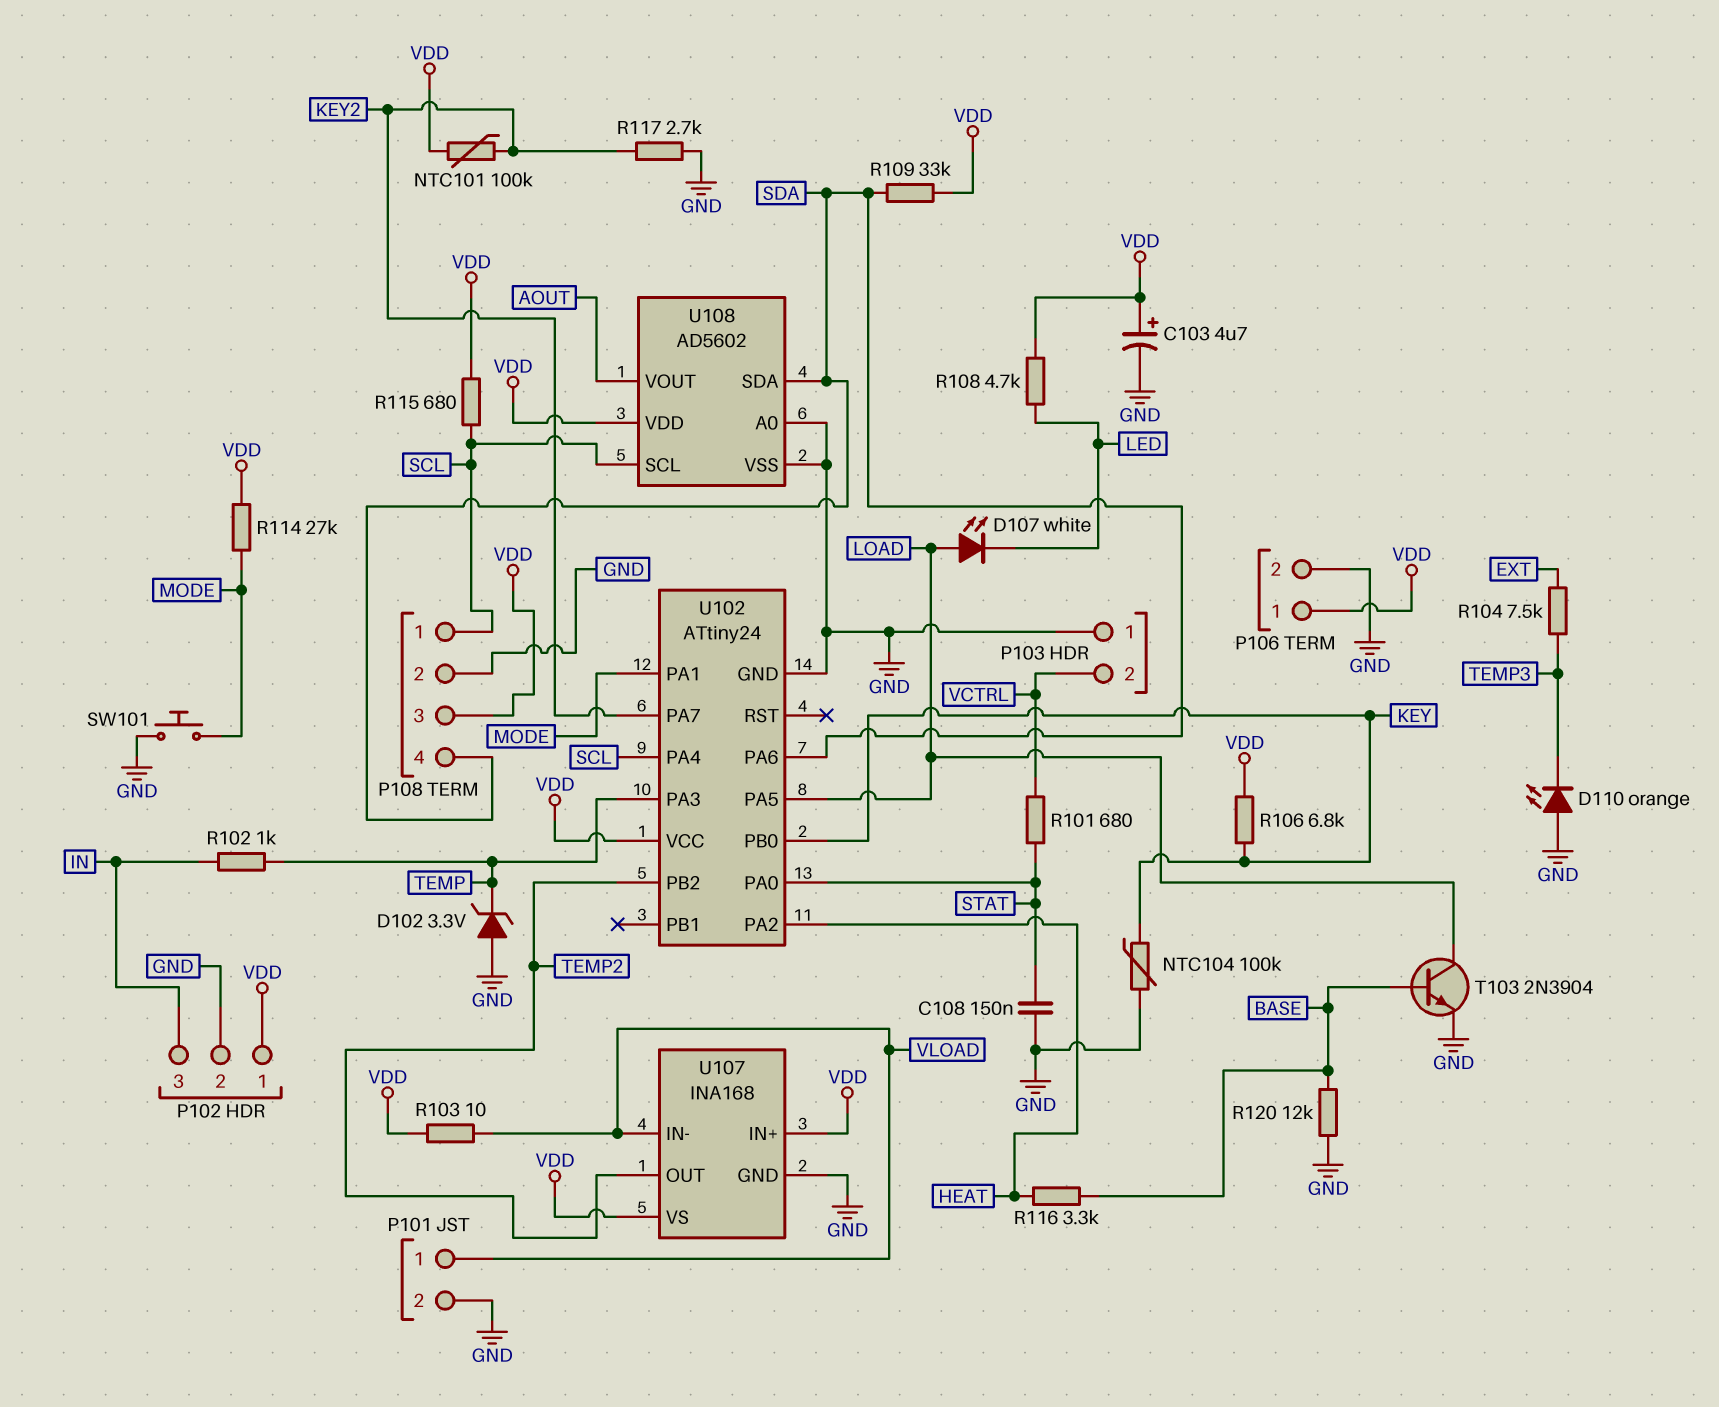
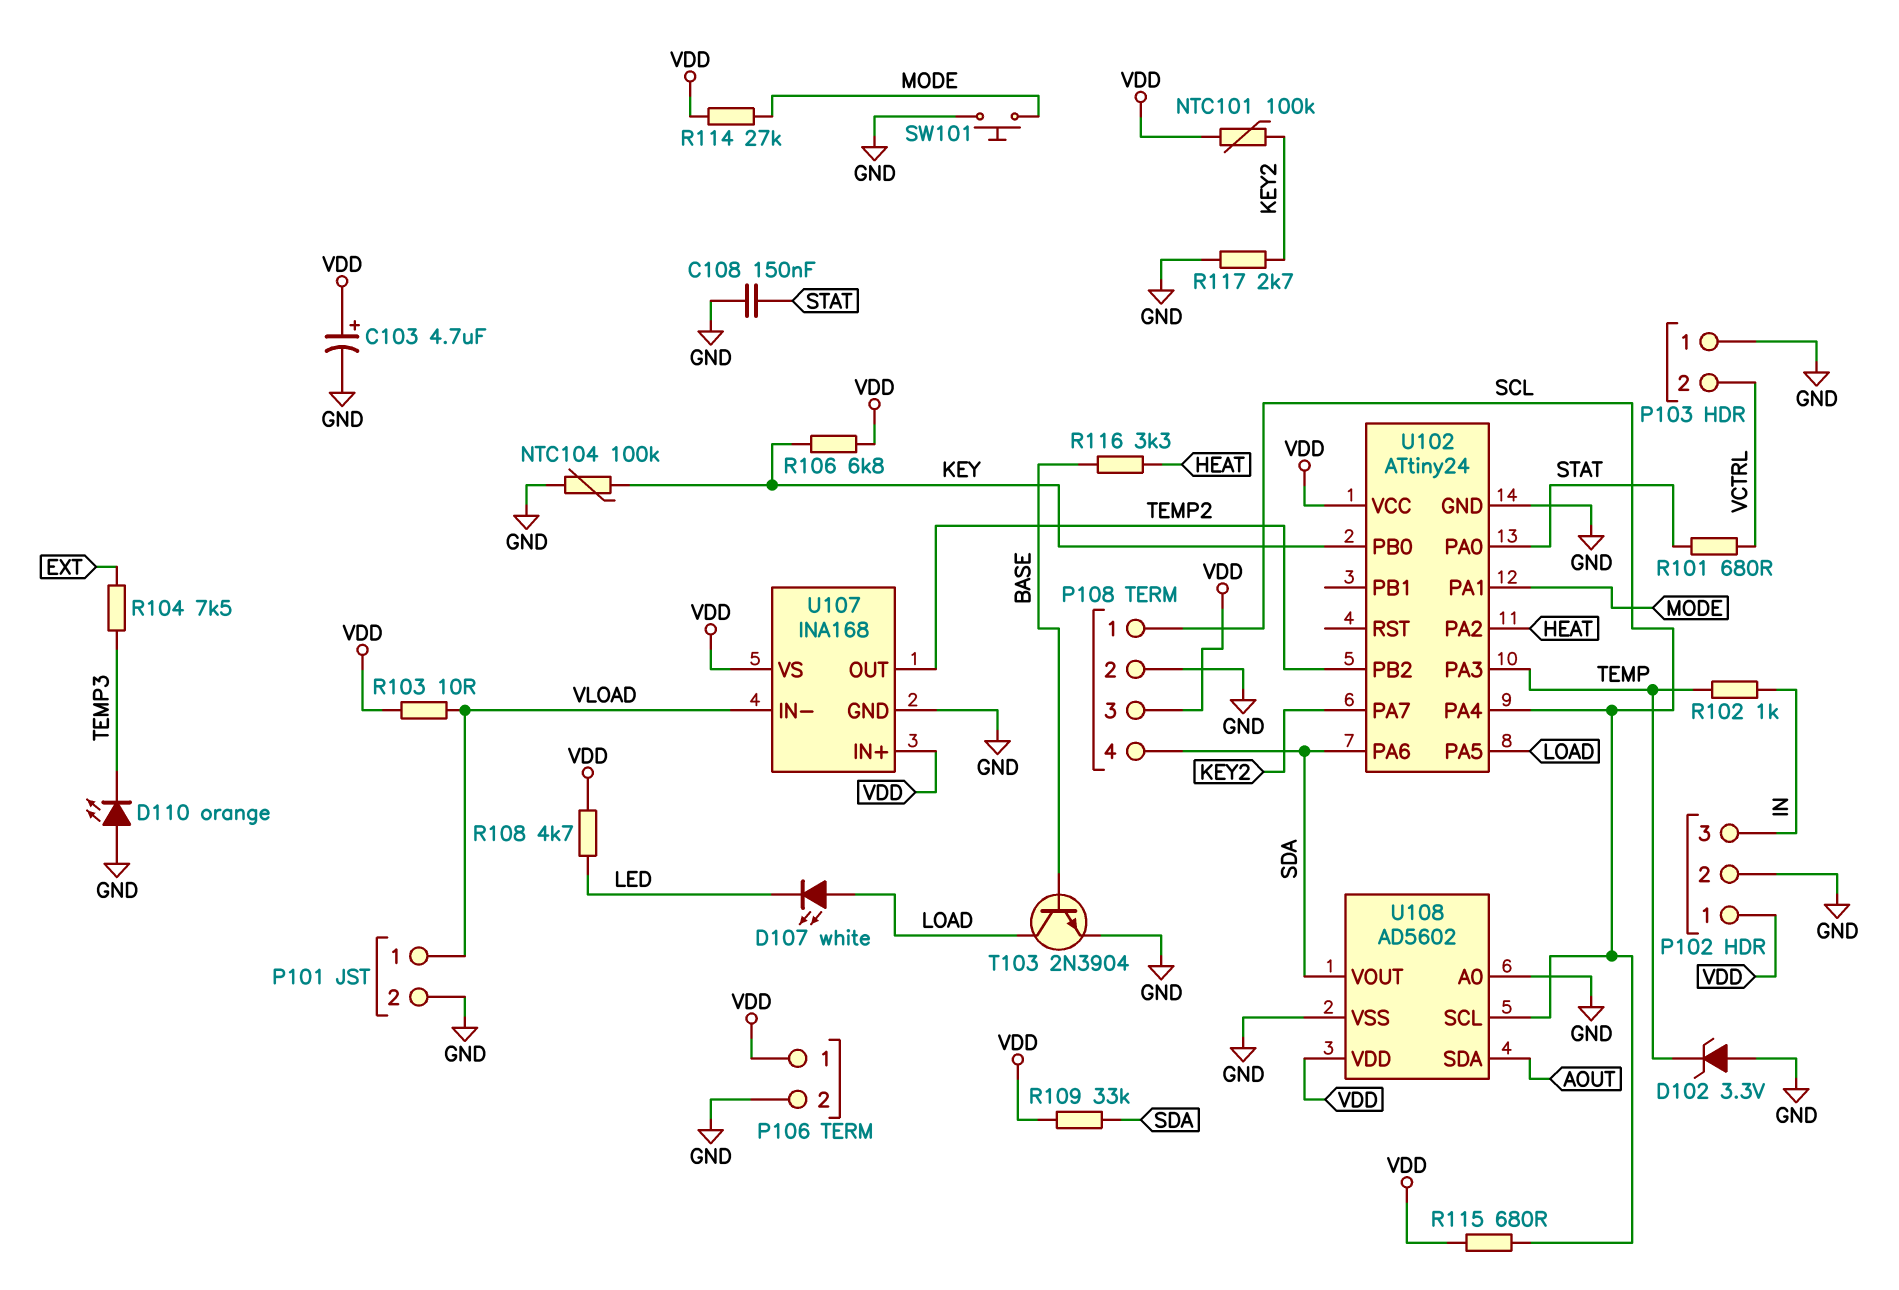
R120: 12k (BASE, GND) -> none
U108 pin SDA: SDA -> AOUT
U108 pin VOUT: AOUT -> SDA

